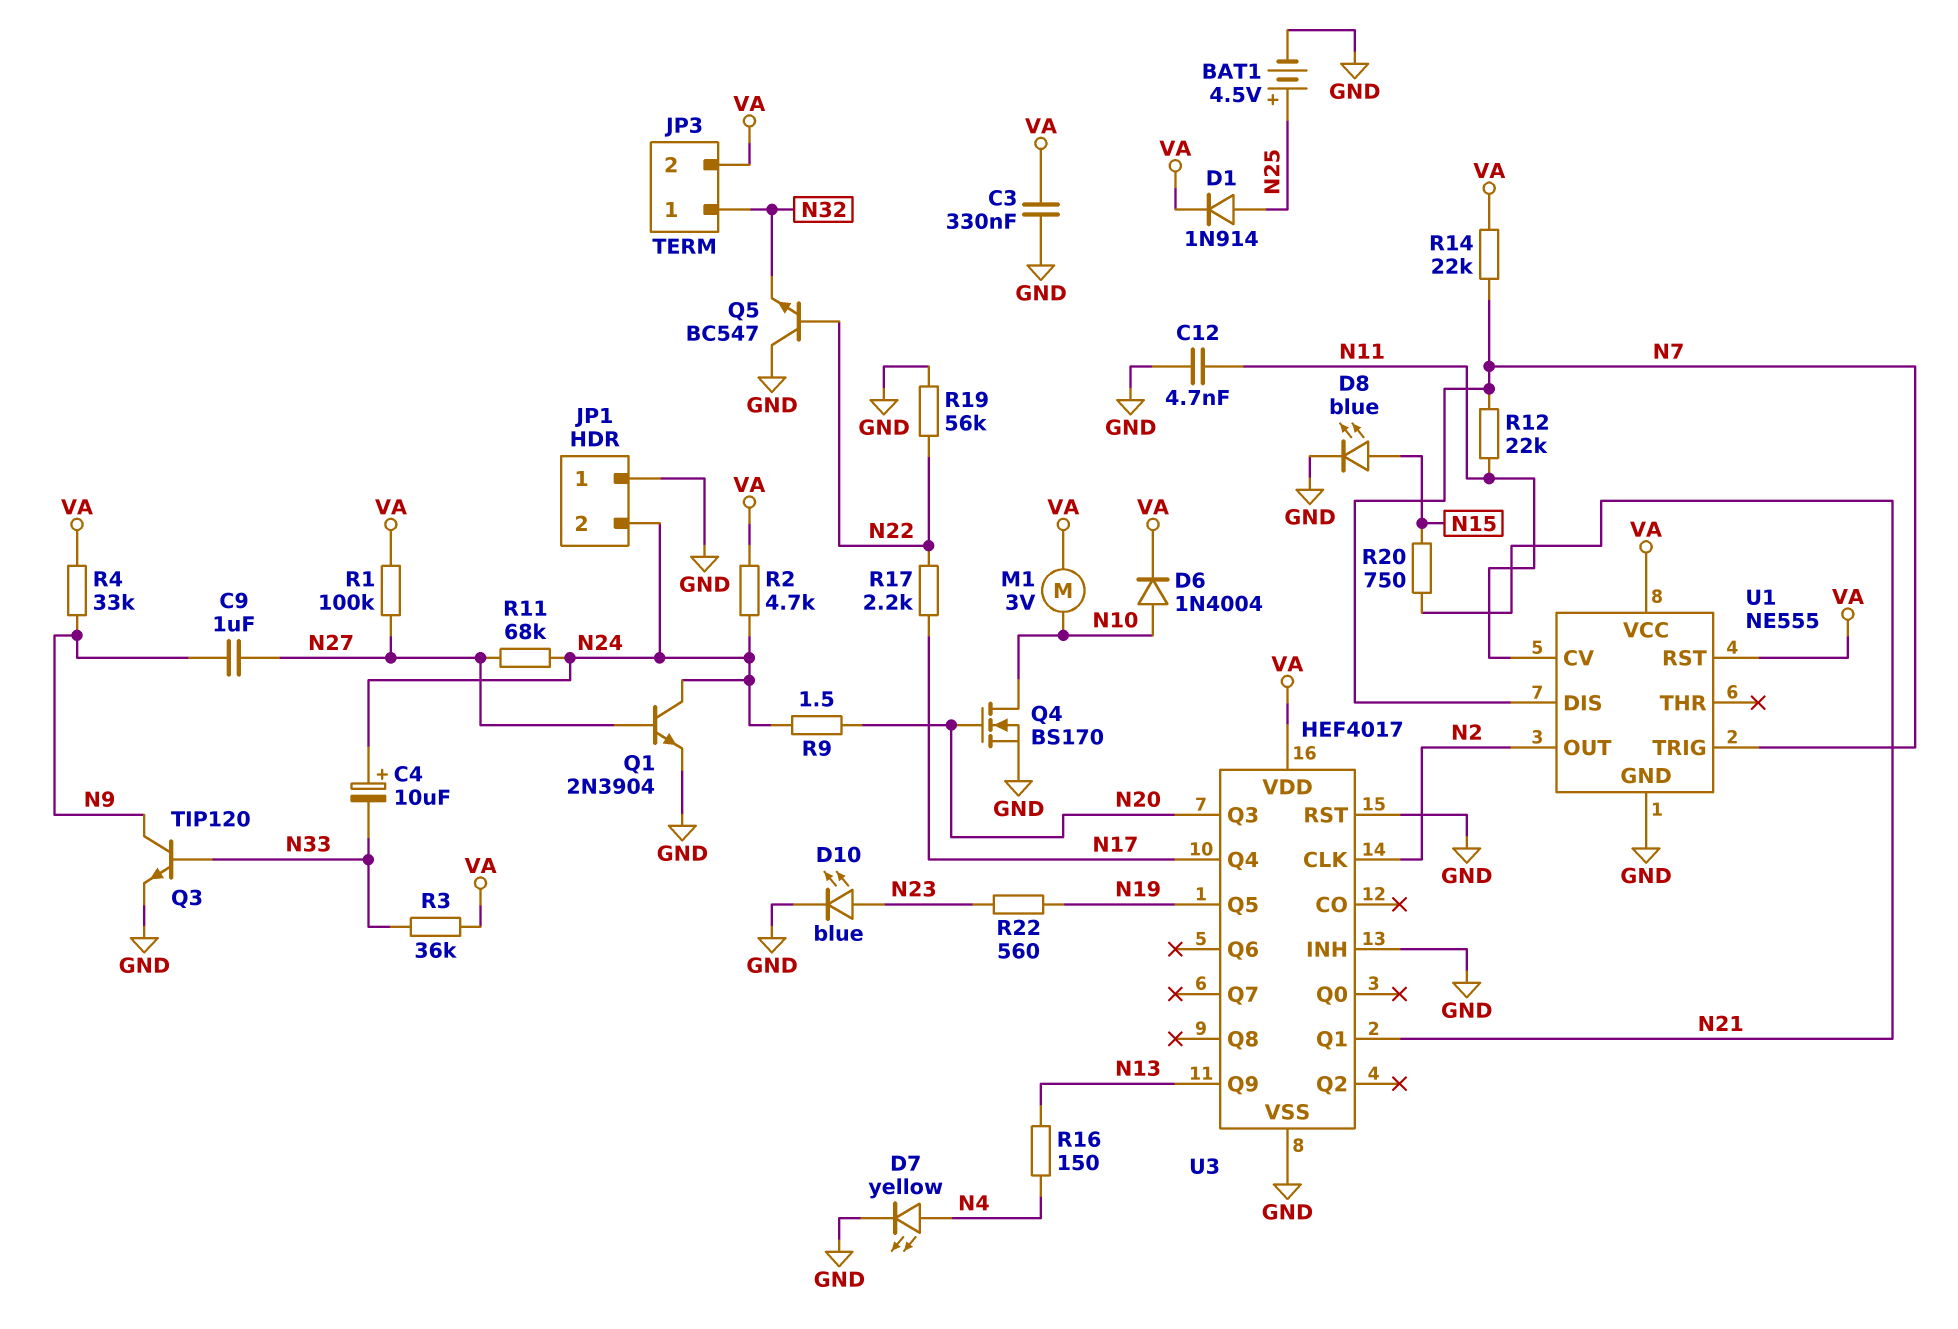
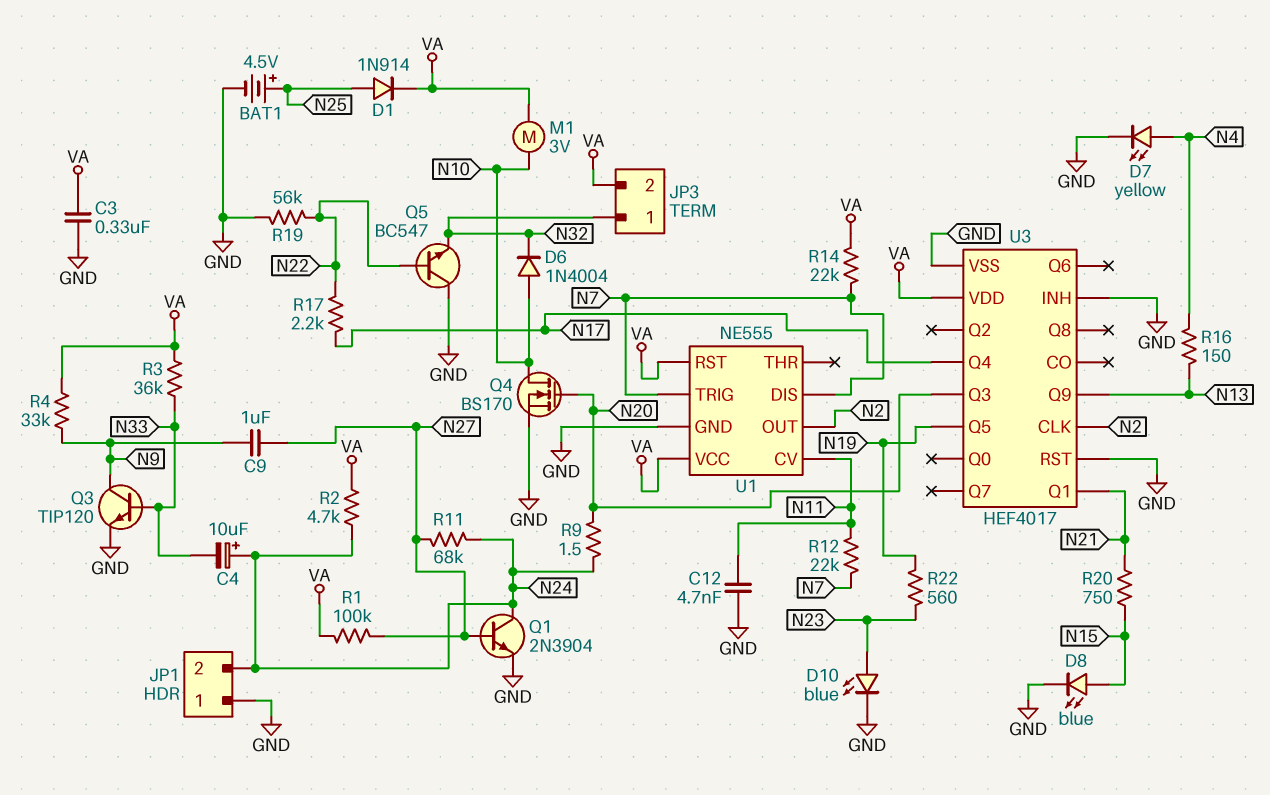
D6: diode 1N4004 (A N10, K VA) -> diode 1N4004 (A N10, K N32)

